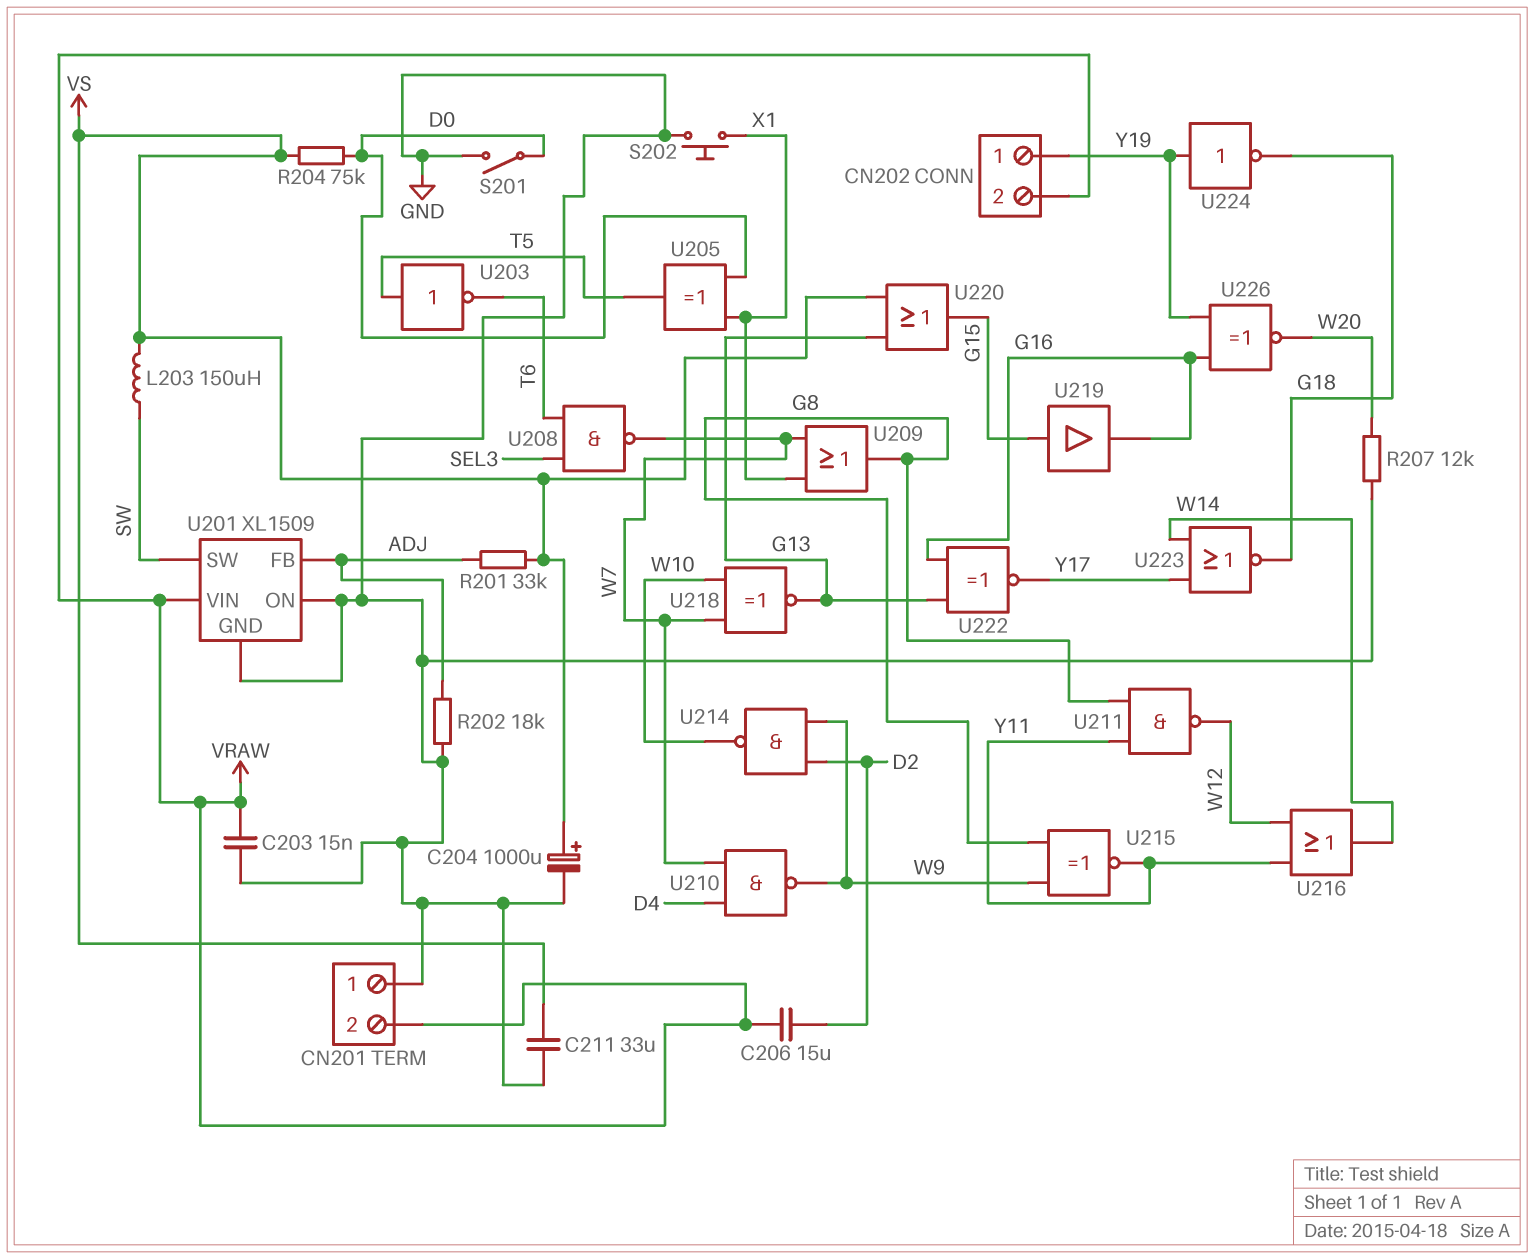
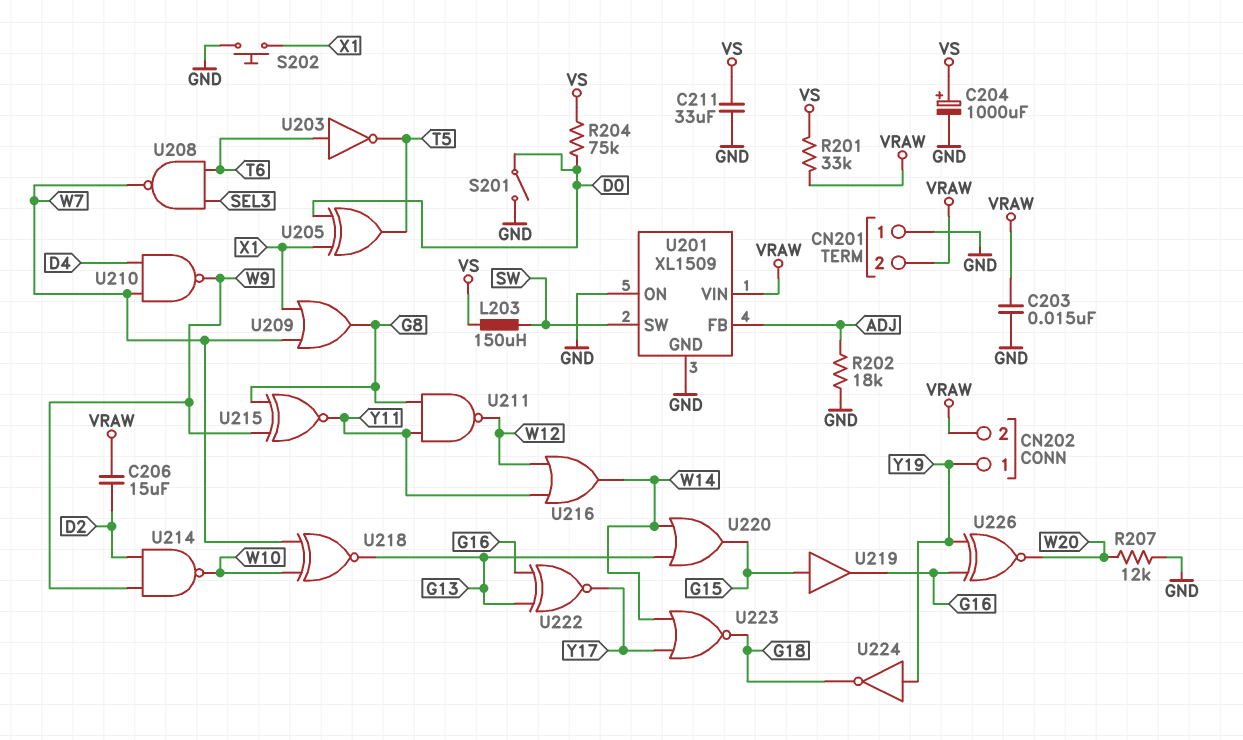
R201: 33k (ADJ, VS) -> 33k (VRAW, VS)
U203: NOT (in T5, out T6) -> NOT (in T6, out T5)
U220: OR (in G13, in VS, out G15) -> OR (in G13, in W14, out G15)

